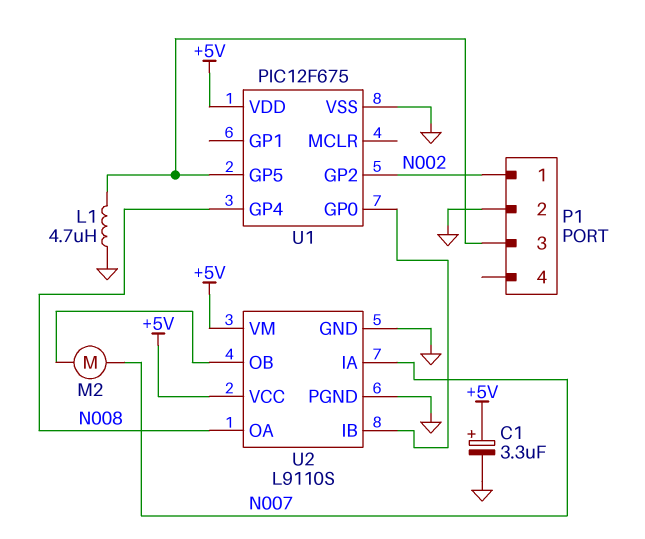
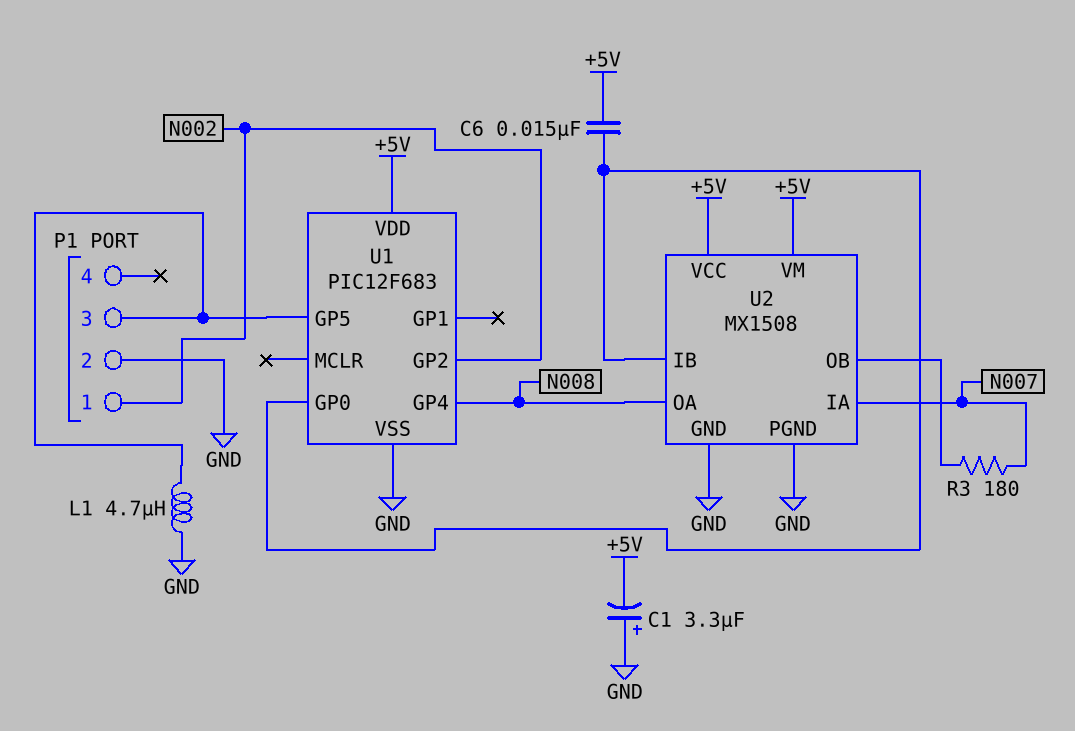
C1: 3.3uF (plus +5V, minus GND) -> 3.3uF (plus GND, minus +5V)
C6: none -> 15nF (+5V, U1/GP0)
M2: motor (N007, U2/OB) -> none
R3: none -> 180 (N007, U2/OB)
U1: PIC12F675 -> PIC12F683
U2: L9110S -> MX1508

